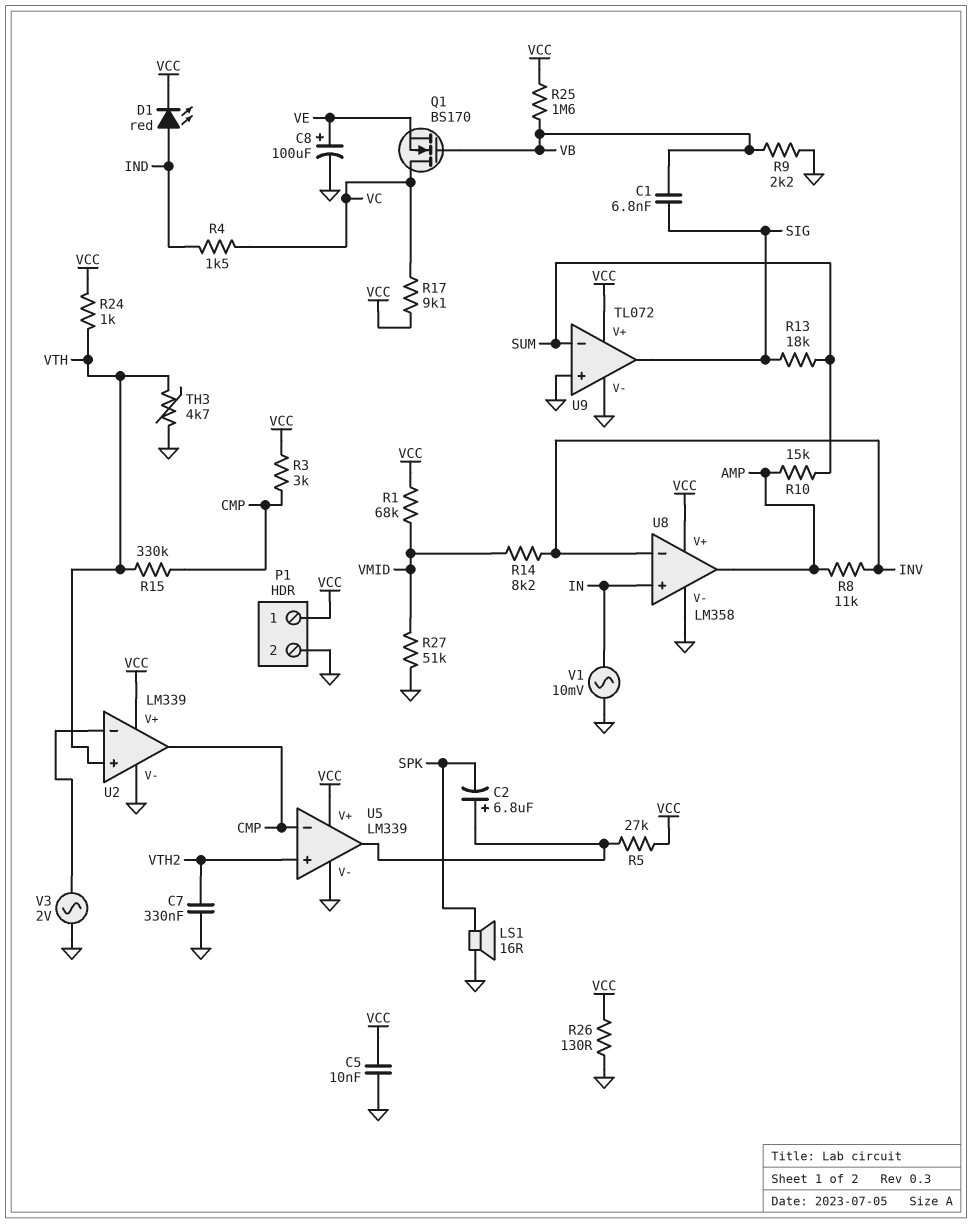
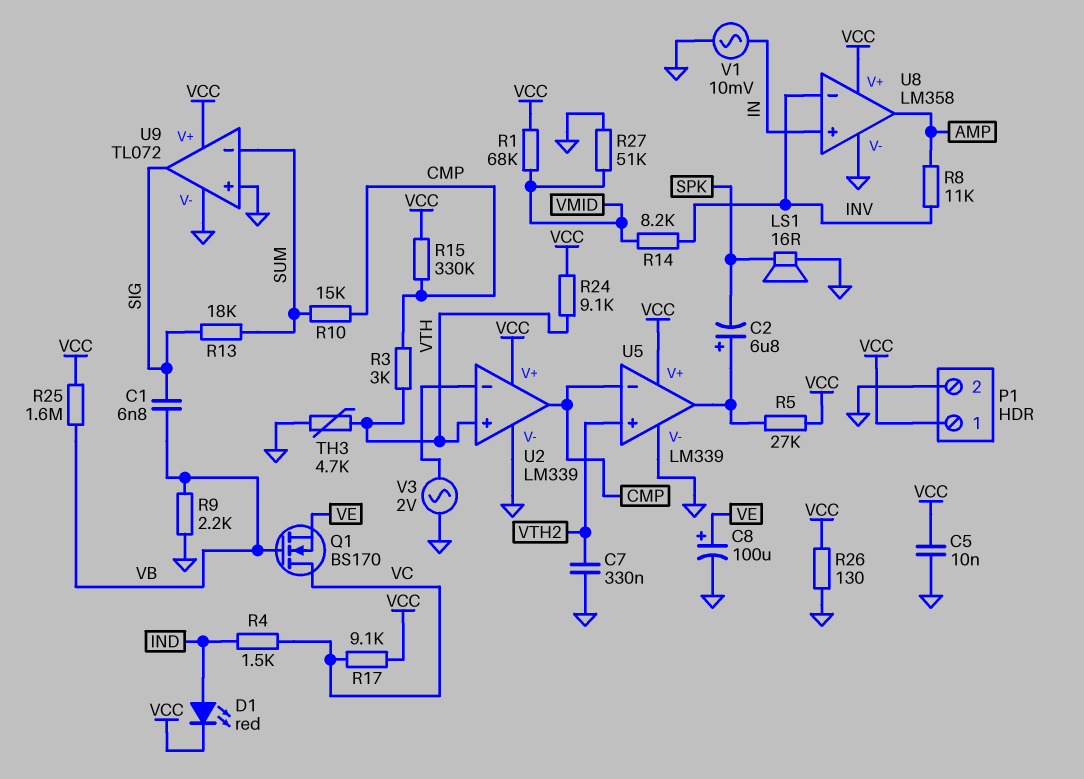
R3: 3k (CMP, VCC) -> 3k (CMP, VTH)
R10: 15k (AMP, SUM) -> 15k (CMP, SUM)
R15: 330k (CMP, VTH) -> 330k (CMP, VCC)
R24: 1k (VCC, VTH) -> 9.1k (VCC, VTH)

